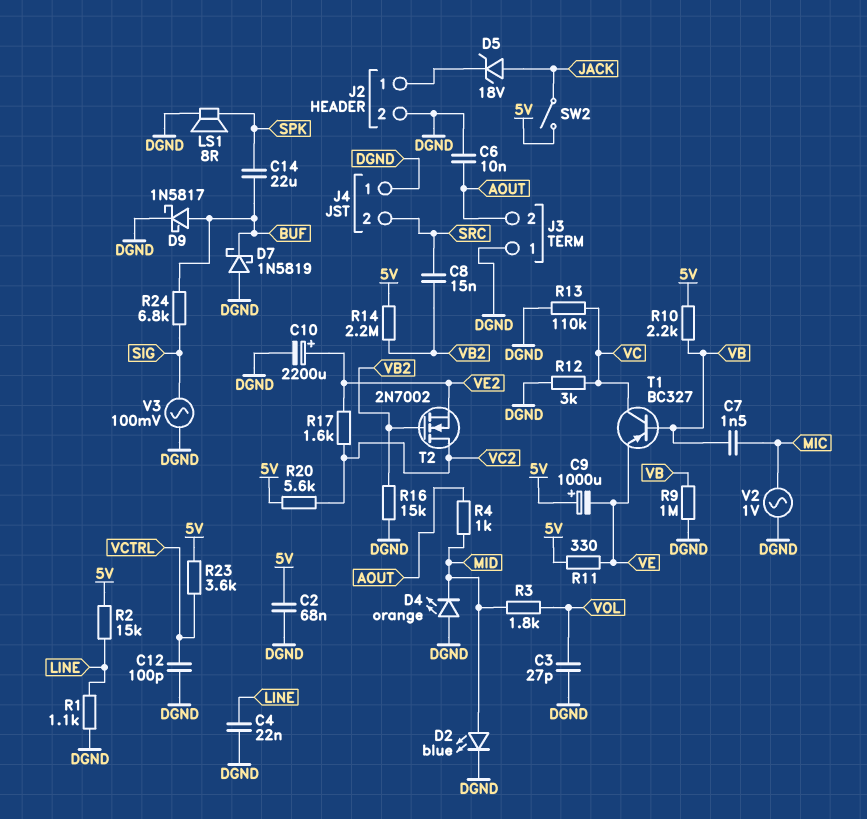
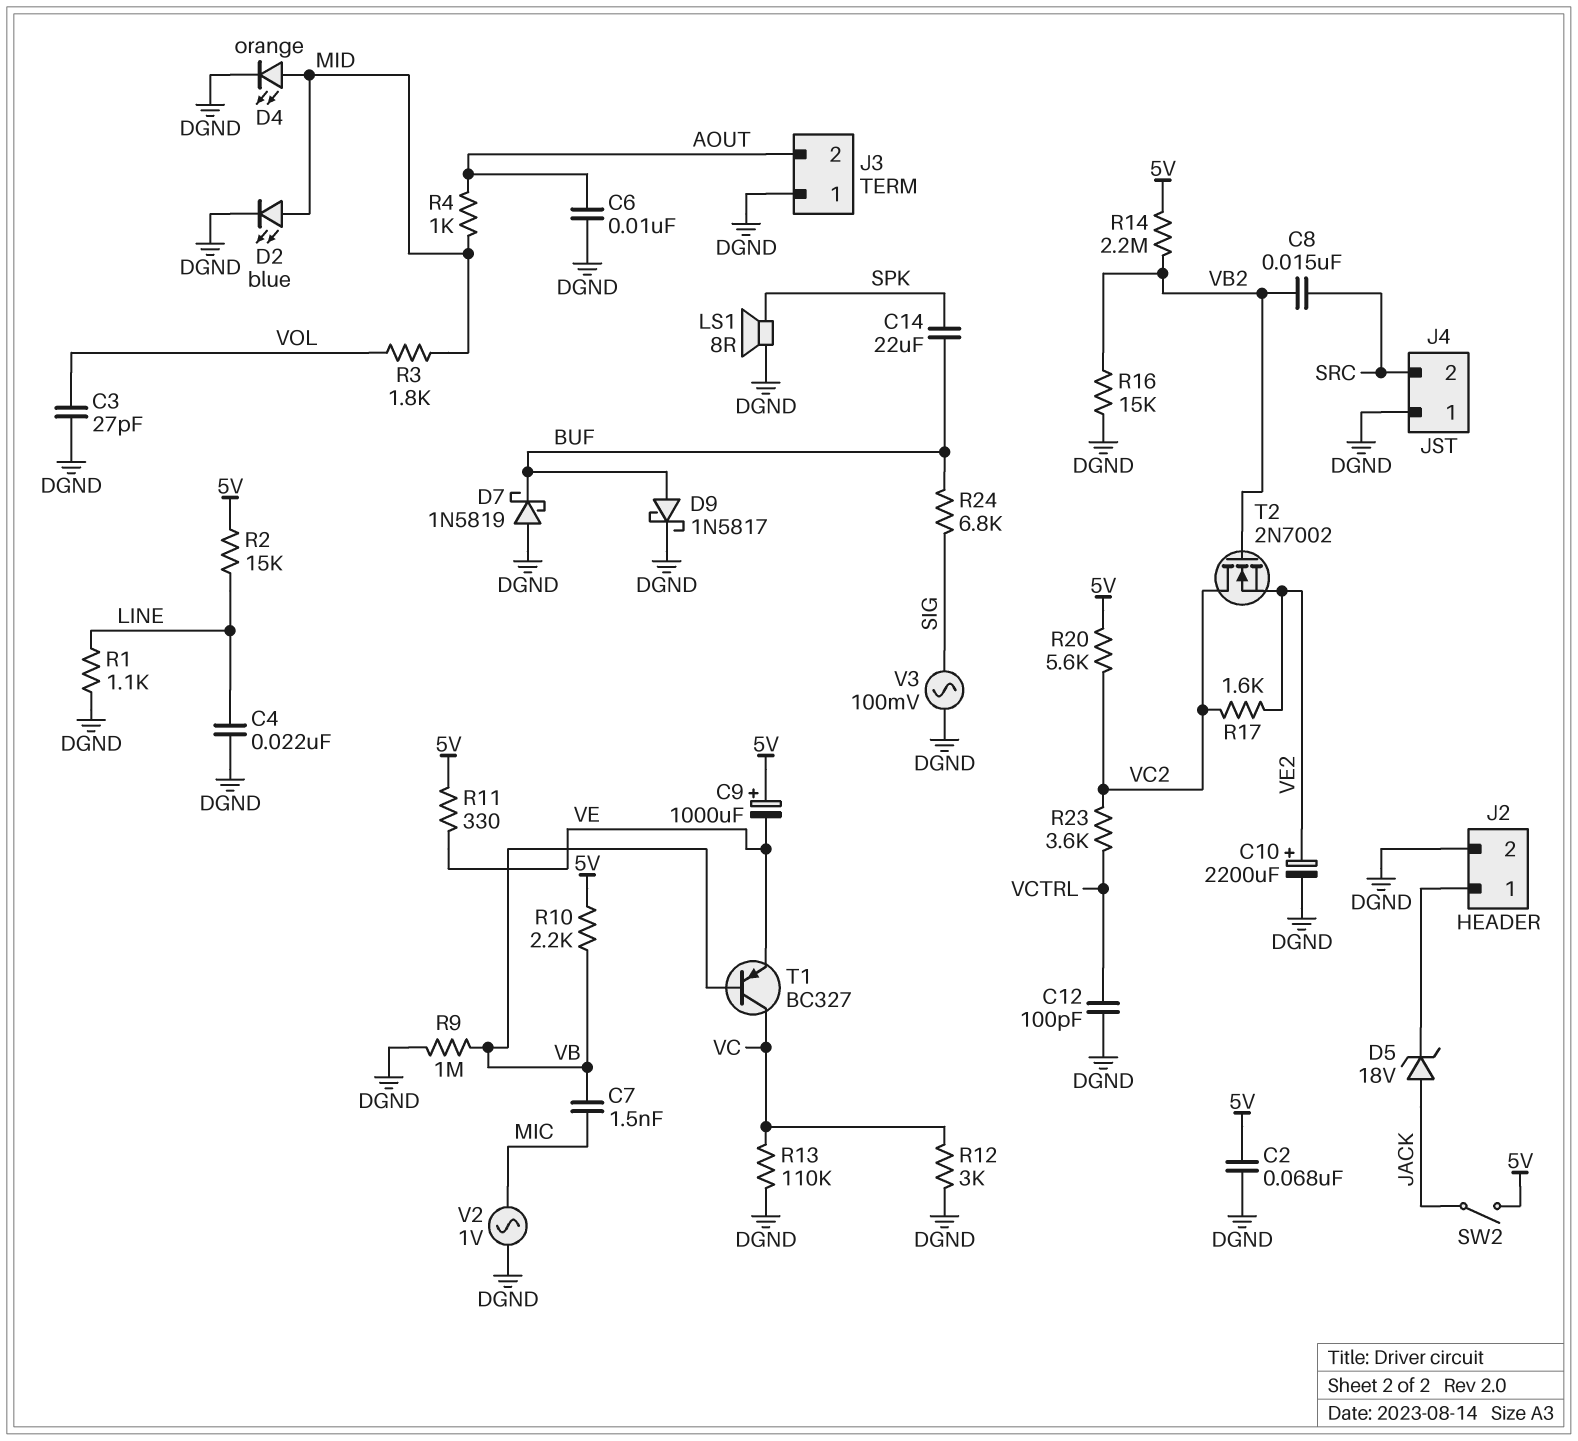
D4: LED orange (A DGND, K MID) -> LED orange (A MID, K DGND)
R23: 3.6k (5V, VCTRL) -> 3.6k (VC2, VCTRL)

